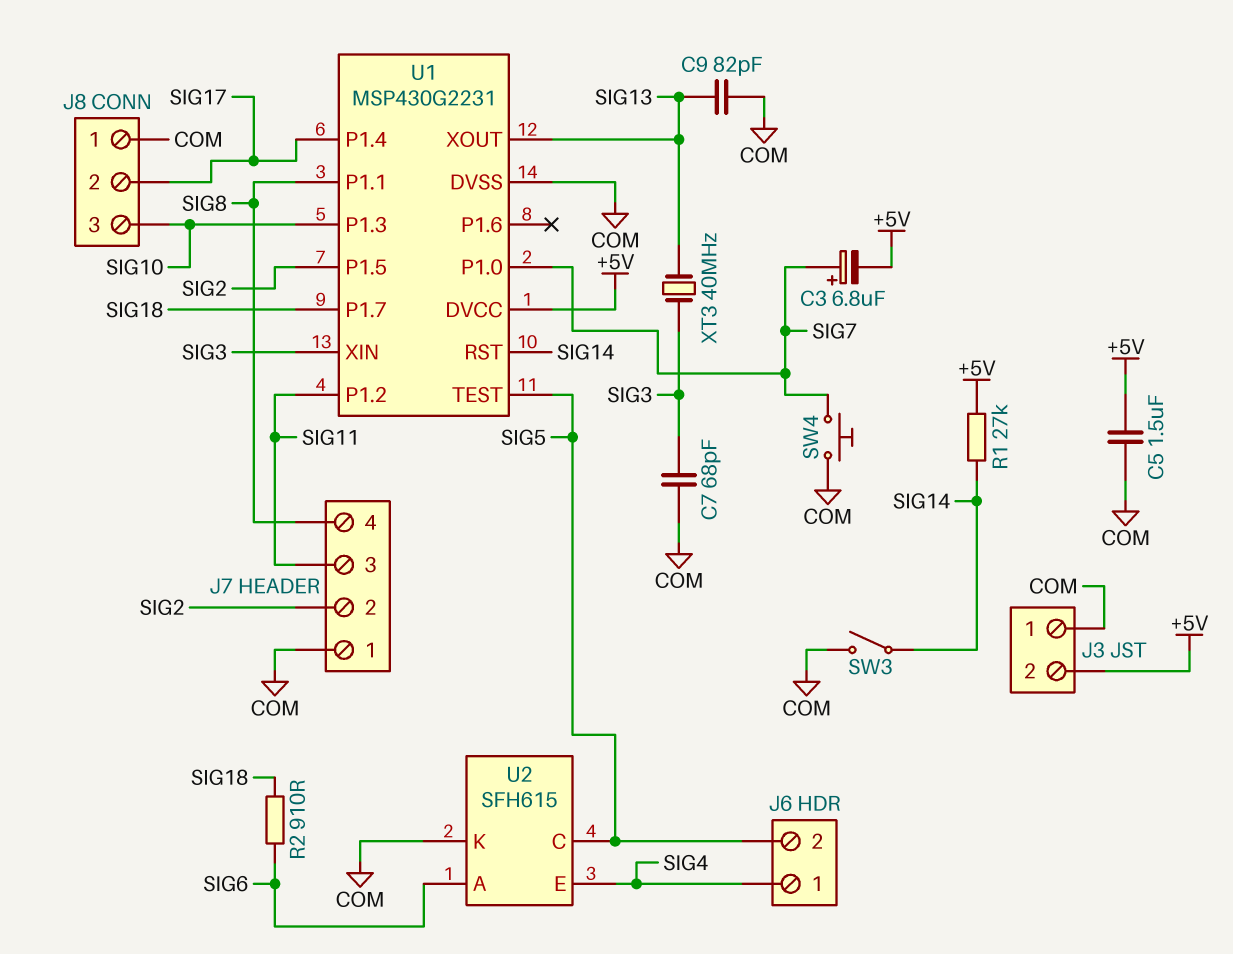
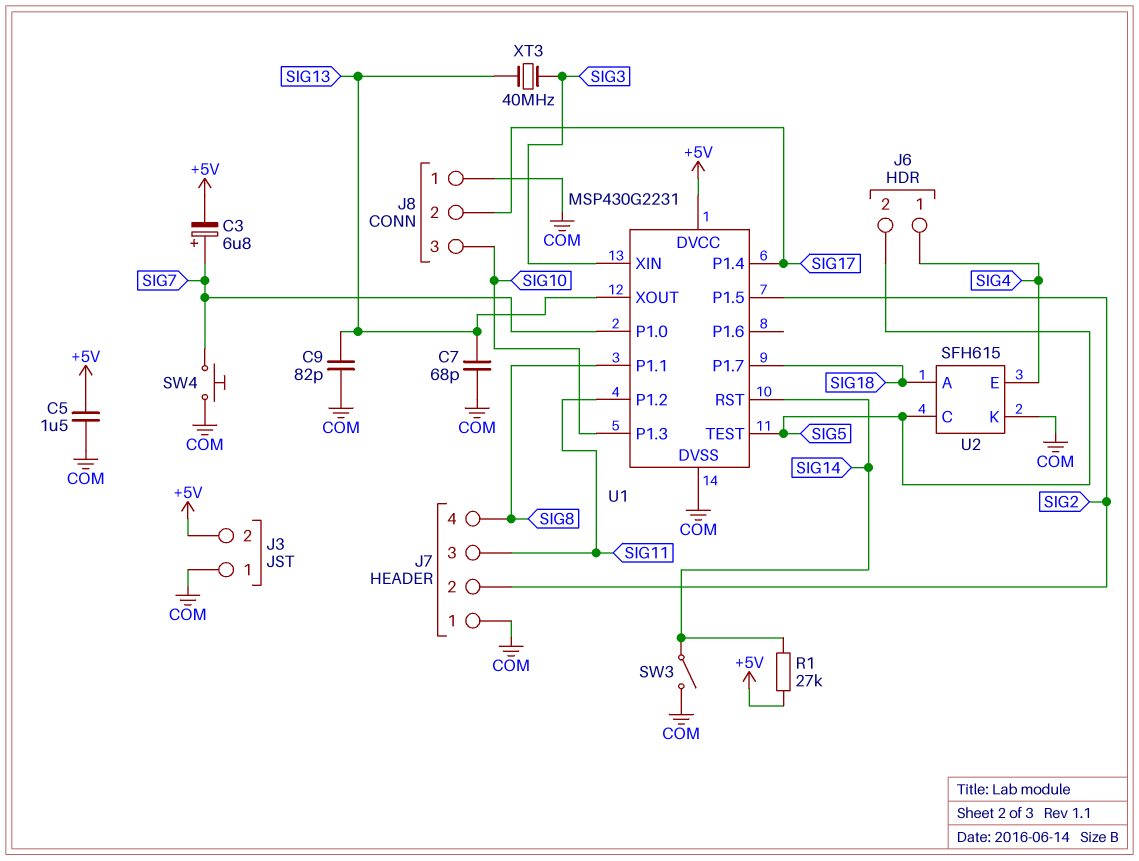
C7: 68pF (COM, SIG3) -> 68pF (COM, SIG13)
R2: 910 (SIG6, SIG18) -> none
U2 pin A: SIG6 -> SIG18

